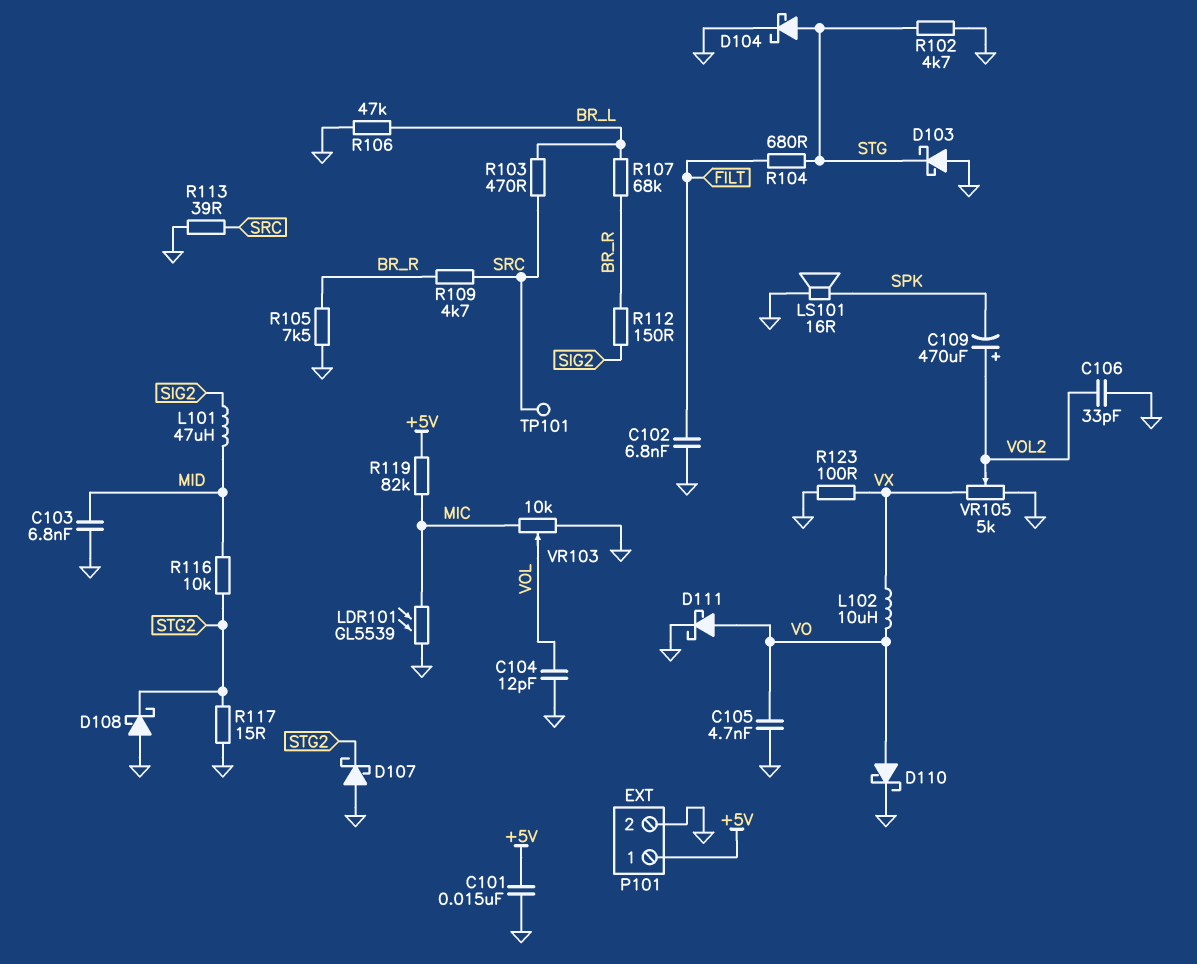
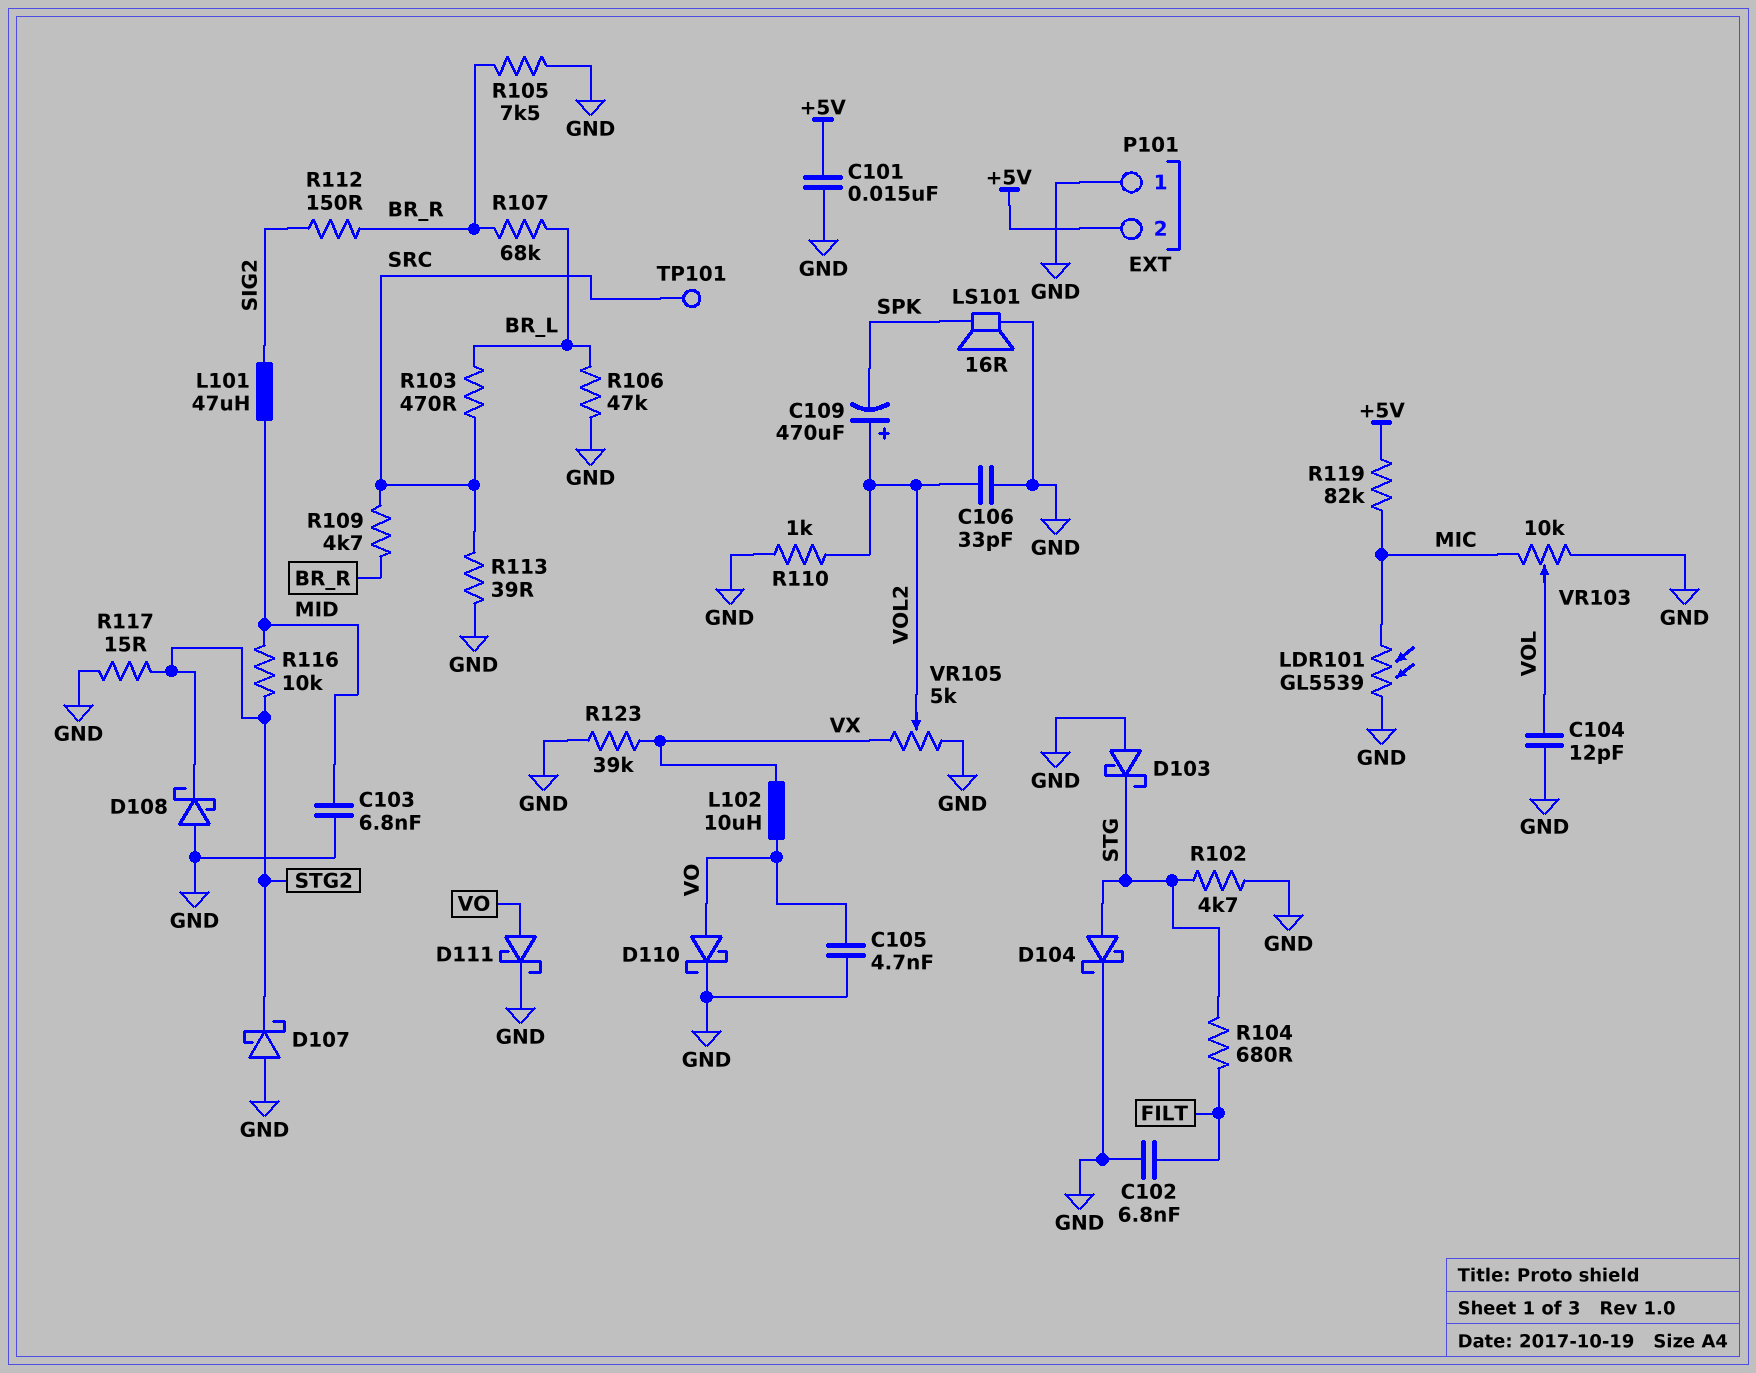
P101 pin 1: +5V -> GND
P101 pin 2: GND -> +5V
R110: none -> 1k (GND, VOL2)
R123: 100 (GND, VX) -> 39k (GND, VX)

